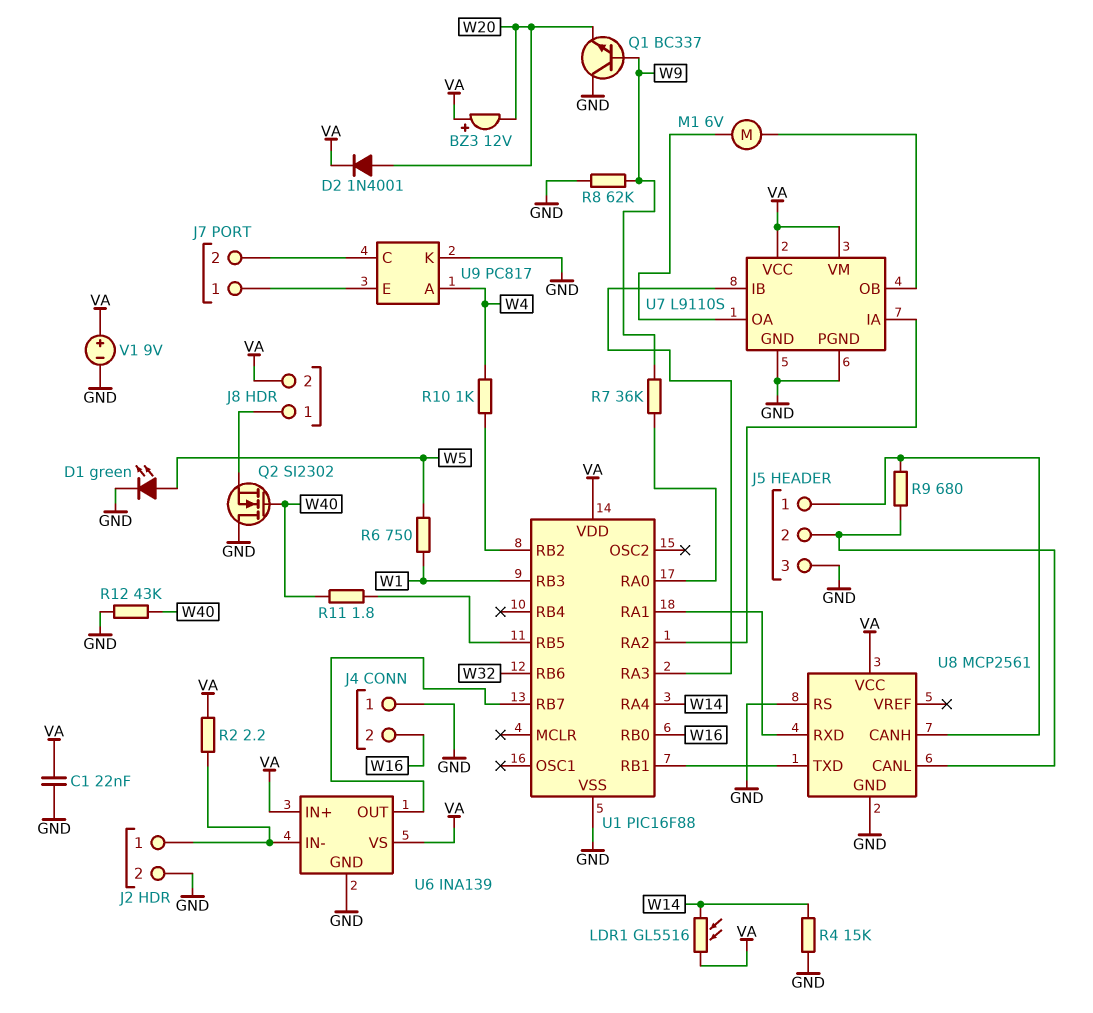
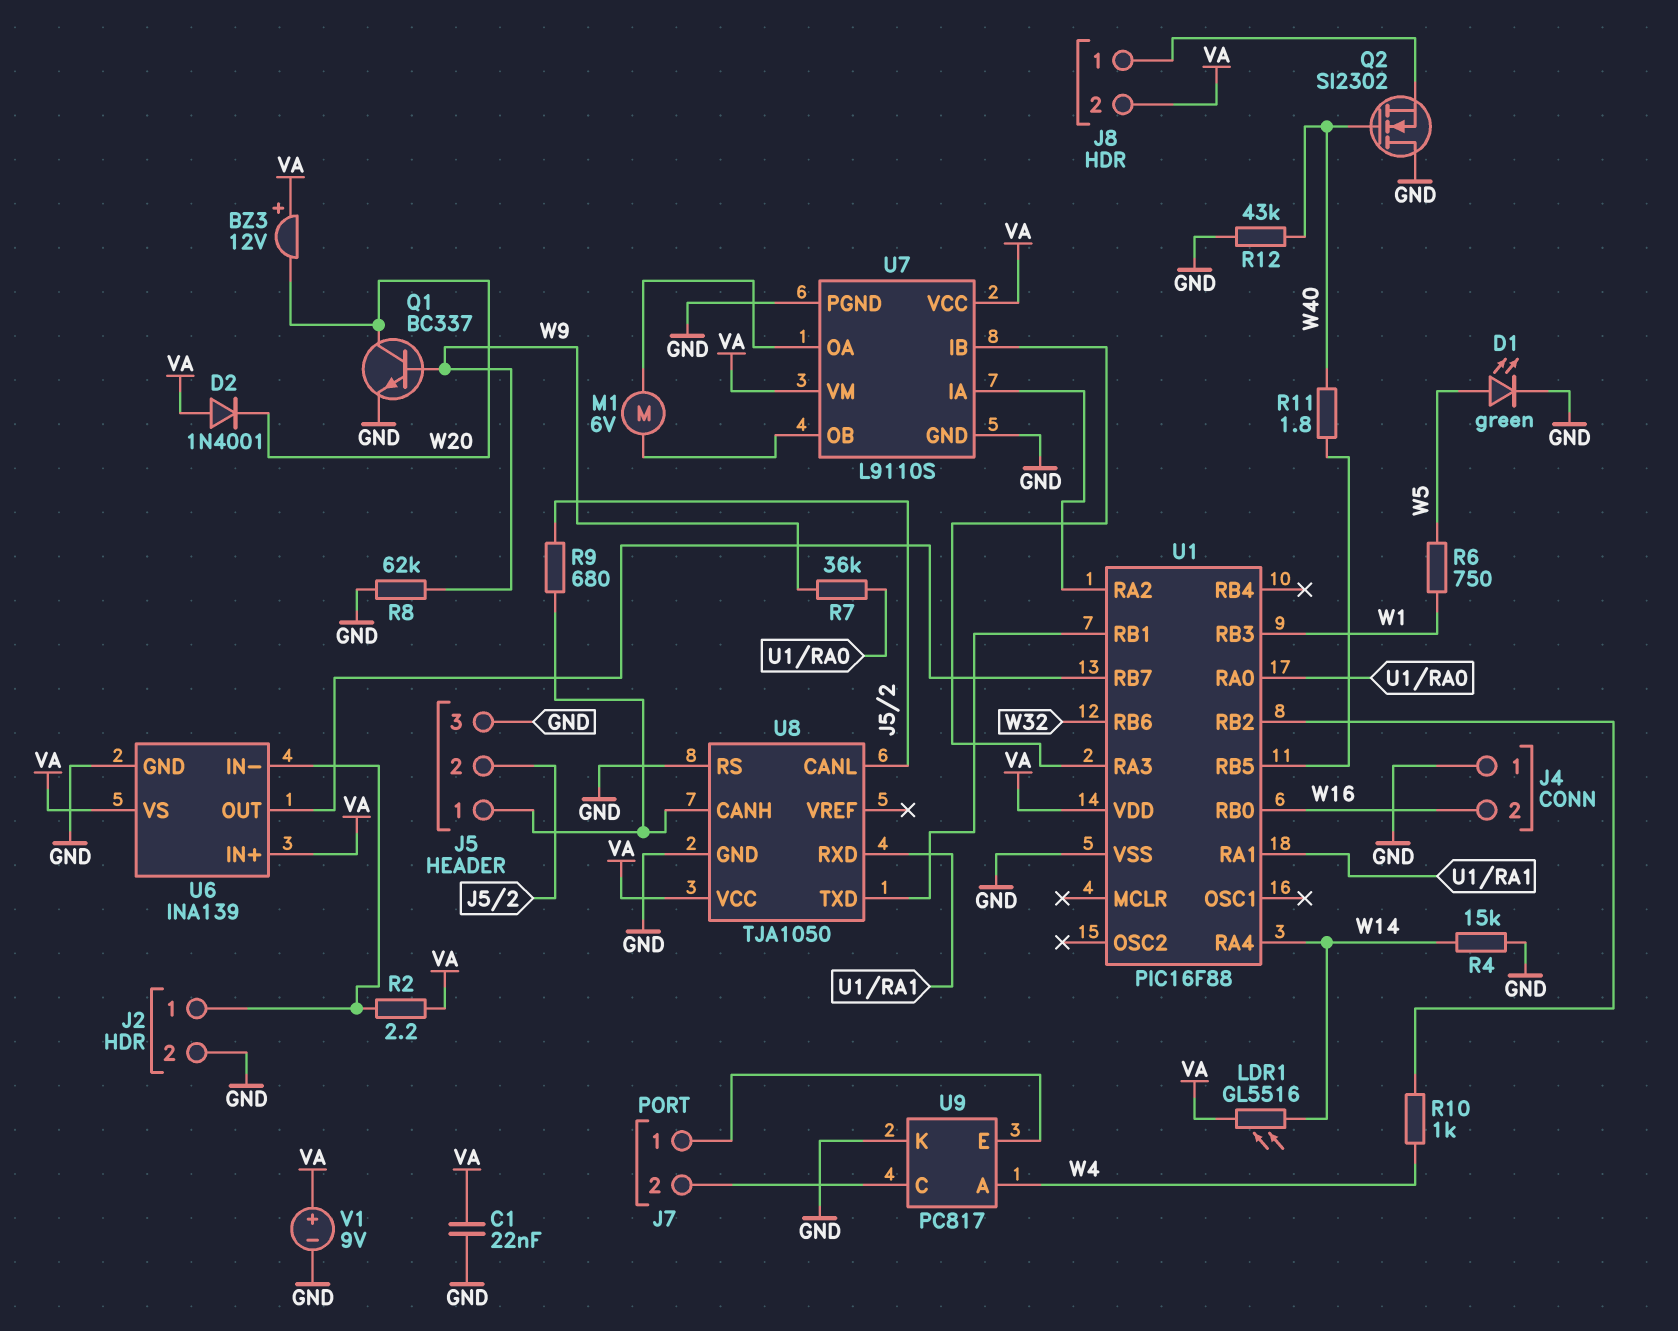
D2: diode 1N4001 (A W20, K VA) -> diode 1N4001 (A VA, K W20)
Q1: NPN BC337 (B W9, C GND, E W20) -> NPN BC337 (B W9, C W20, E GND)
U8: MCP2561 -> TJA1050

